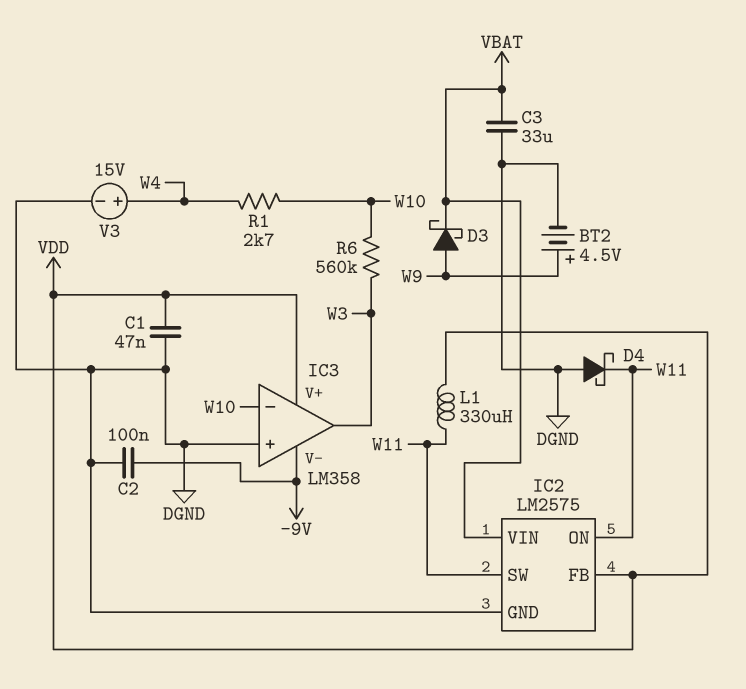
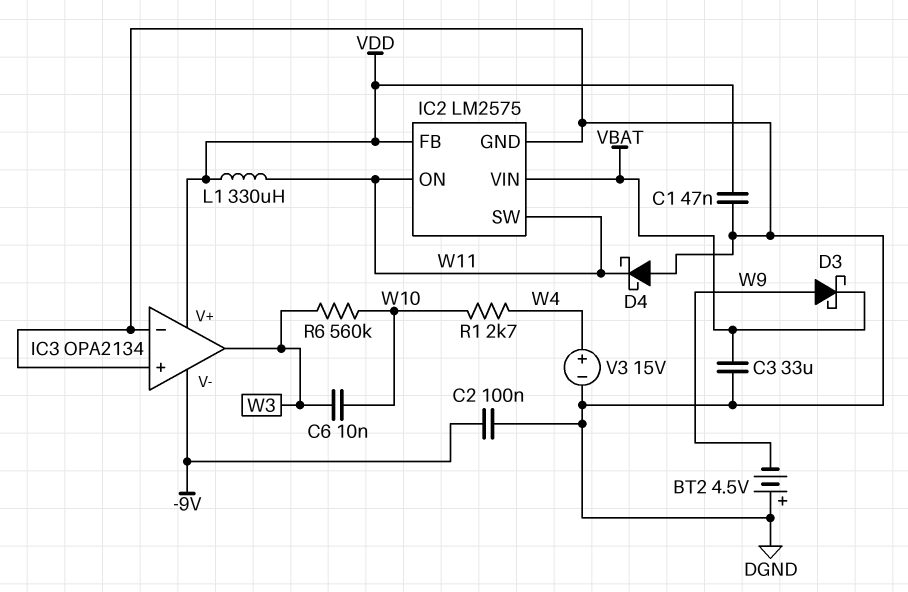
BT2: 4.5V (plus W9, minus DGND) -> 4.5V (plus DGND, minus W9)
C6: none -> 10nF (W3, W10)
IC3: LM358 -> OPA2134
IC3 pin in-: W10 -> DGND

